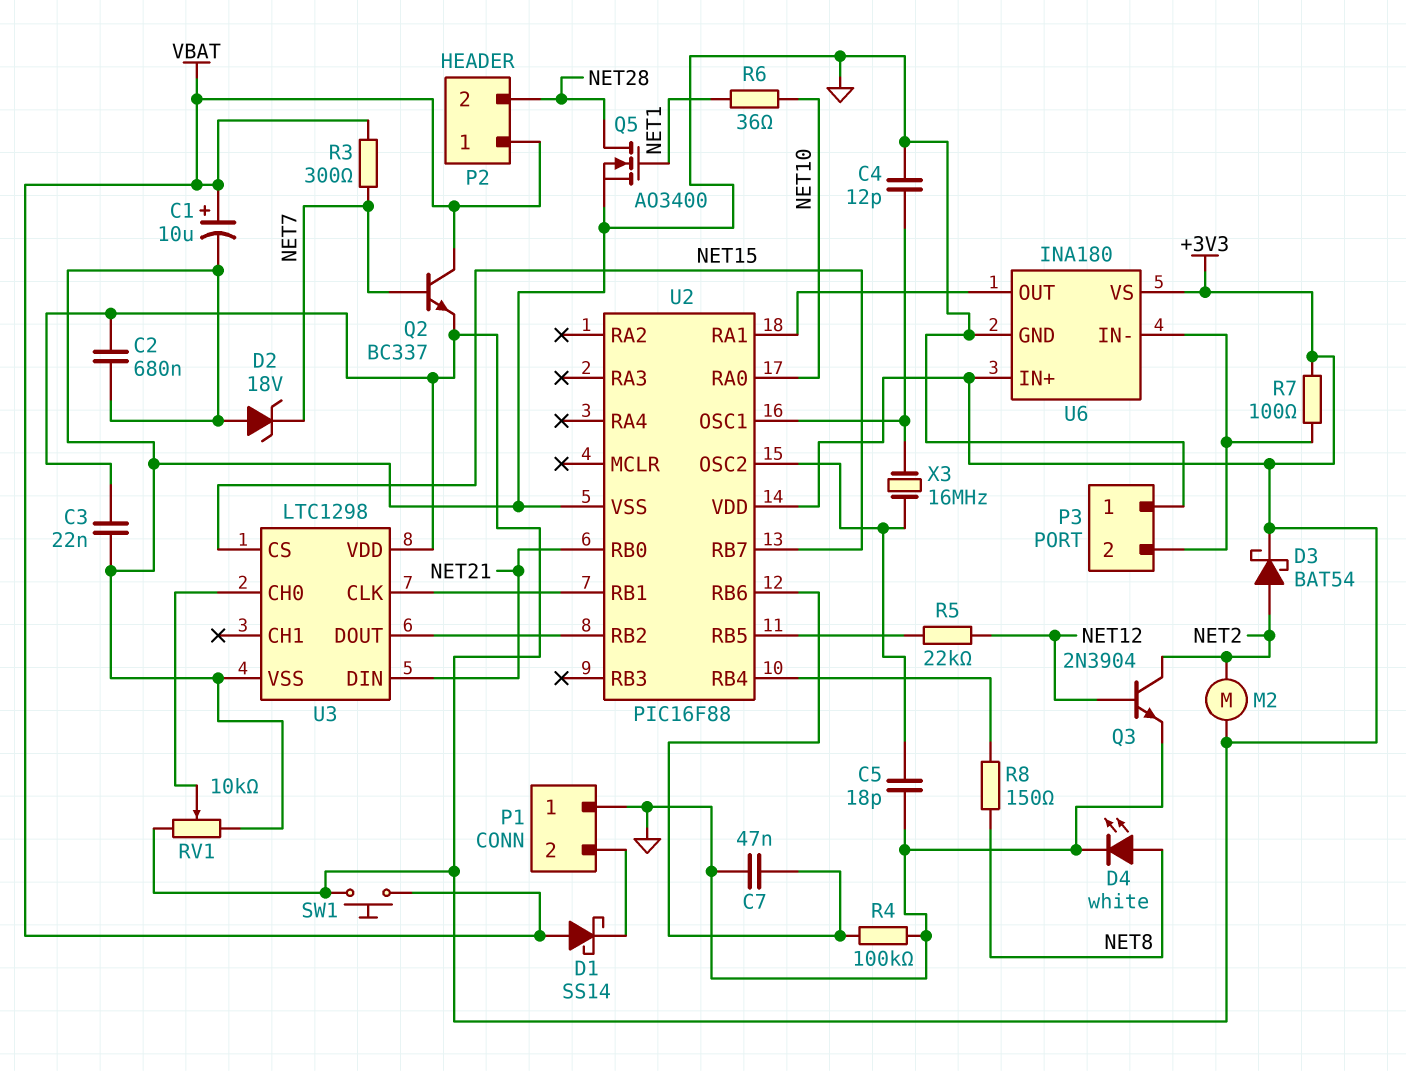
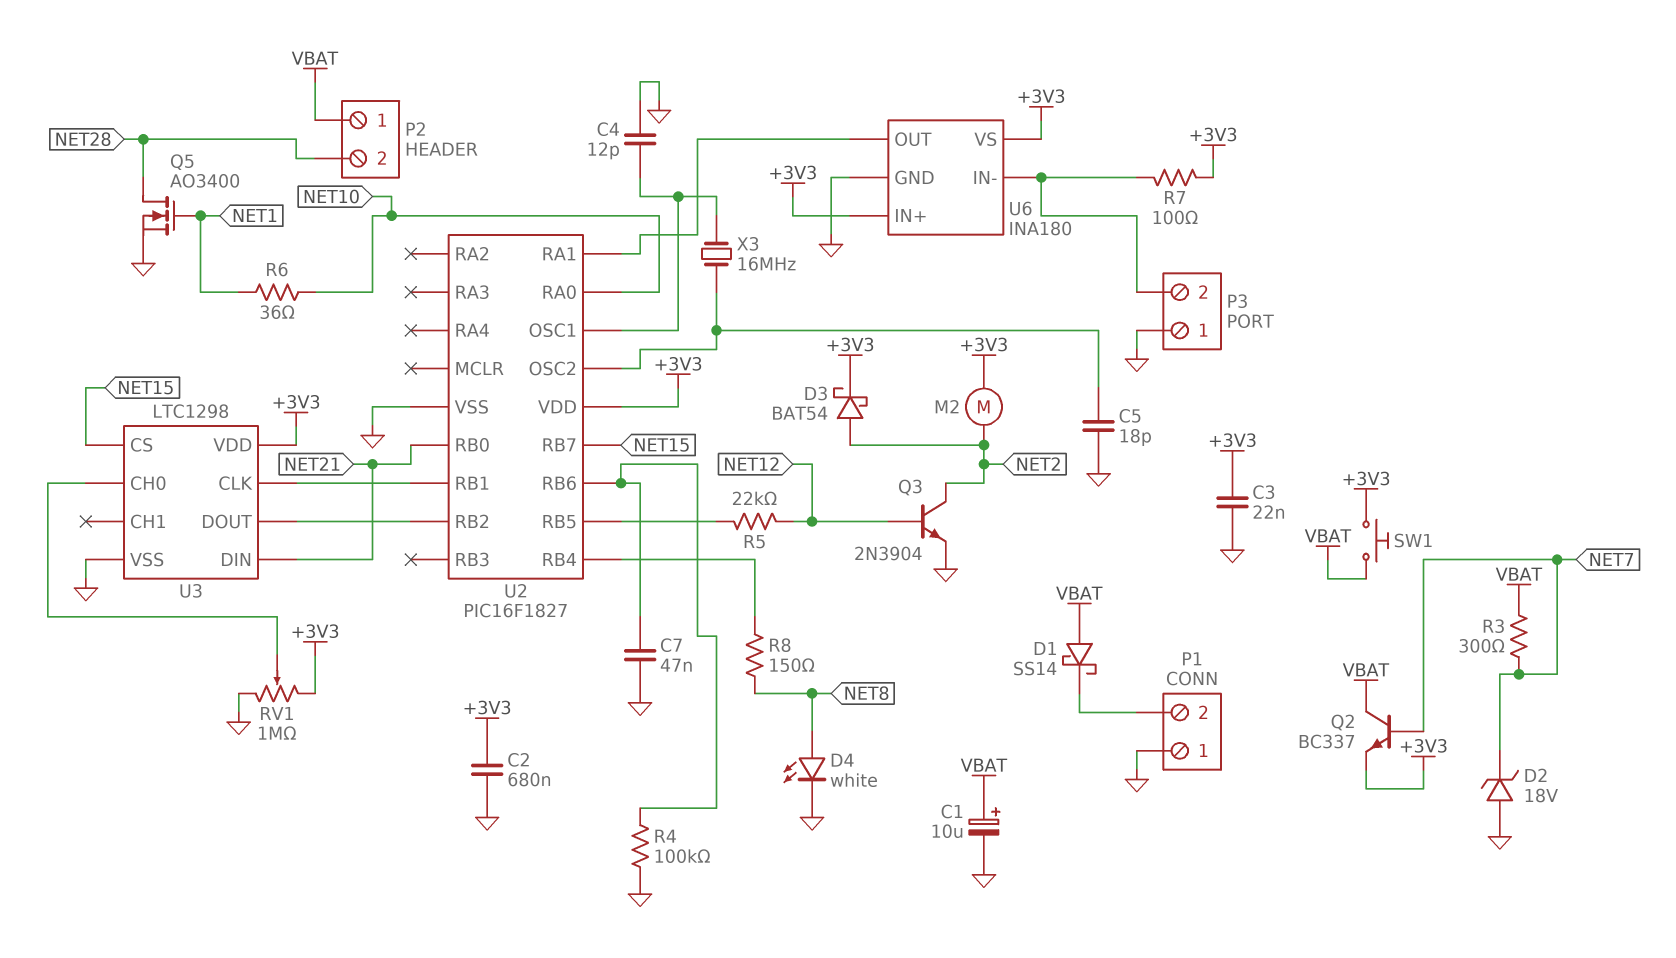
RV1: 10k (+3V3, GND, wiper U3/CH0) -> 1M (+3V3, GND, wiper U3/CH0)
U2: PIC16F88 -> PIC16F1827

